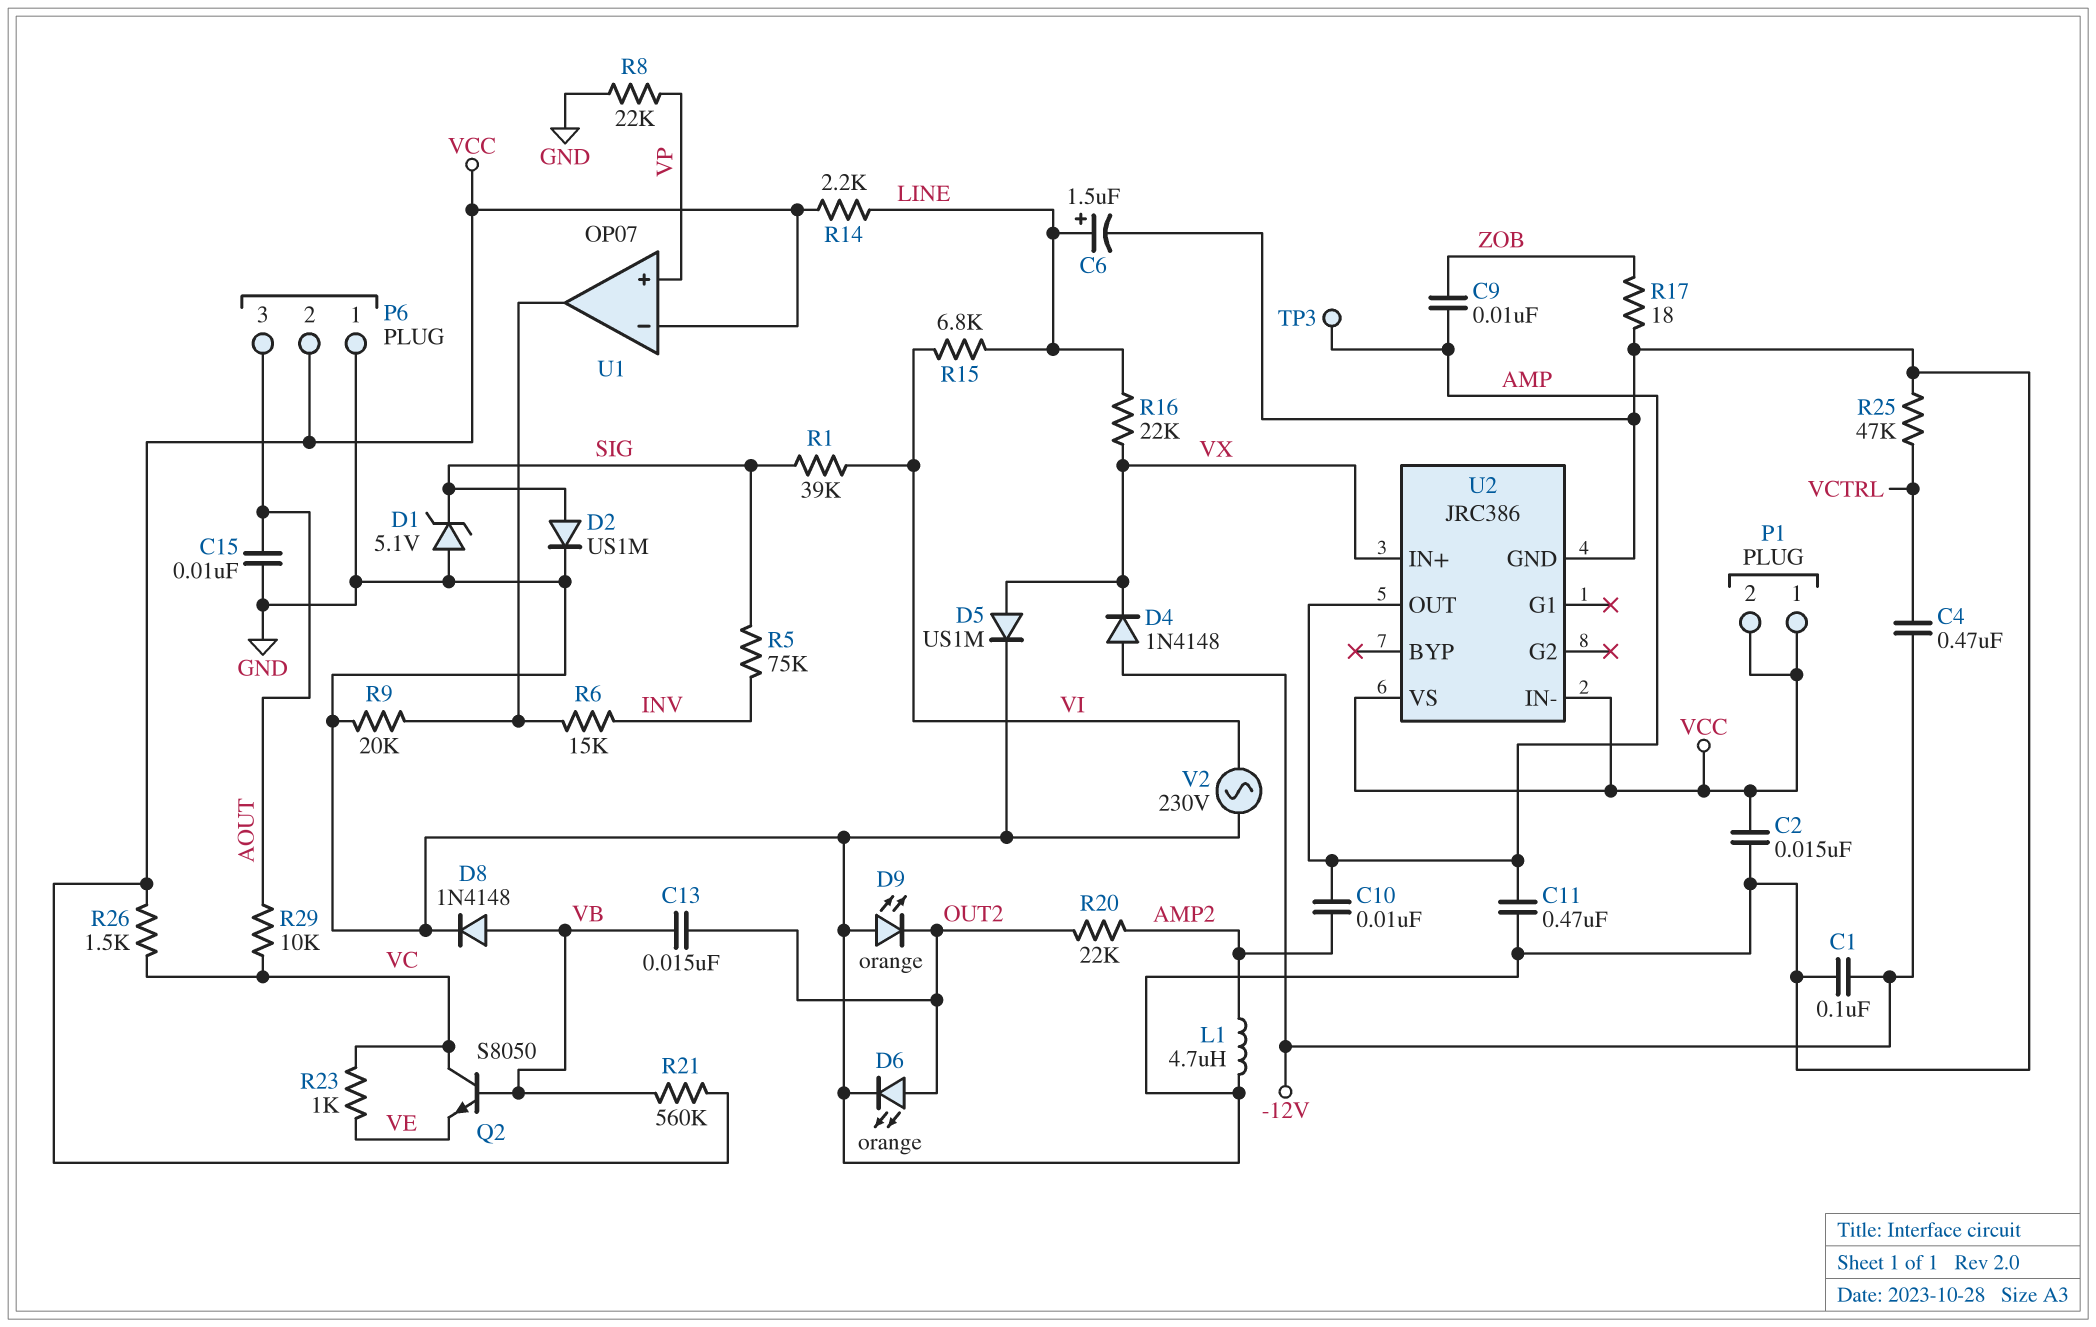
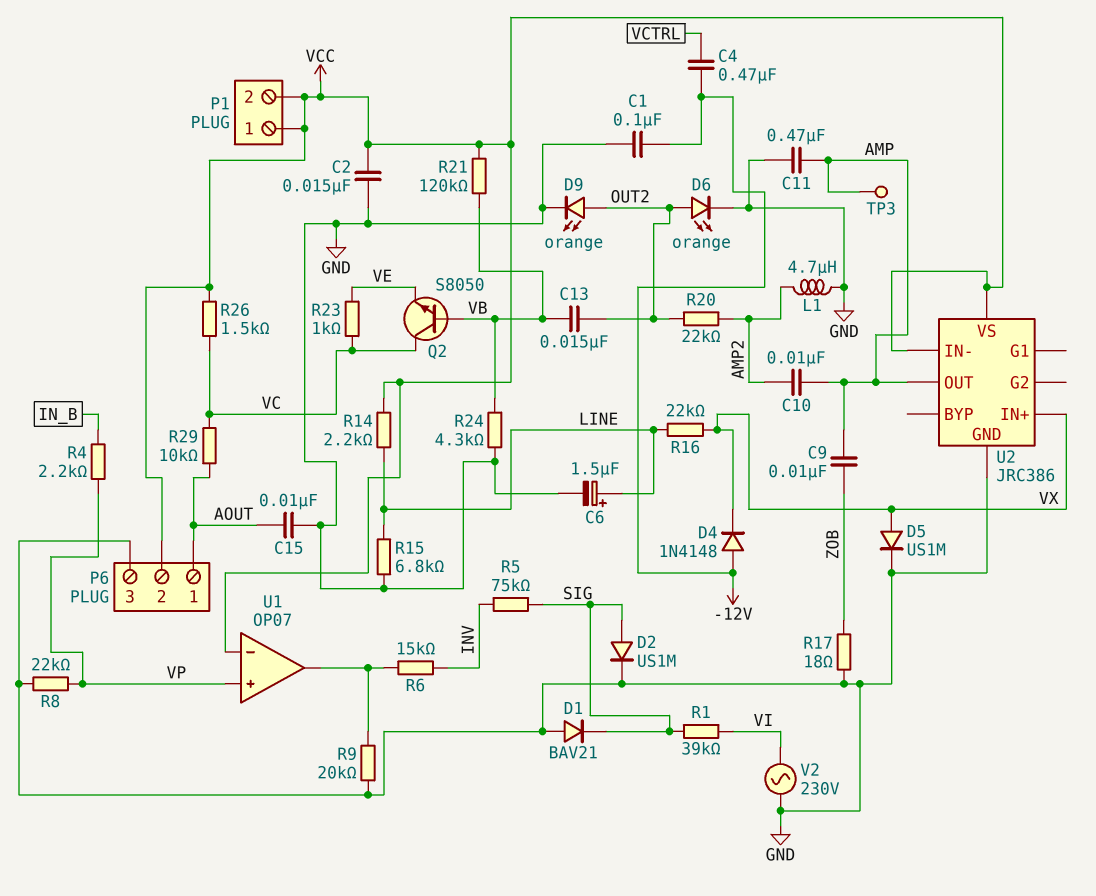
D1: zener 5.1V (A GND, K SIG) -> diode BAV21 (A GND, K SIG)
D8: diode 1N4148 (A VB, K GND) -> none
D9: LED orange (A GND, K OUT2) -> LED orange (A OUT2, K GND)
P6 pin 1: GND -> AOUT
P6 pin 3: AOUT -> GND
R4: none -> 2.2k (IN_B, VP)
R15: 6.8k (LINE, VI) -> 6.8k (GND, LINE)
R21: 560k (VB, VCC) -> 120k (VB, VCC)
R24: none -> 4.3k (GND, VB)
R25: 47k (GND, VCTRL) -> none

